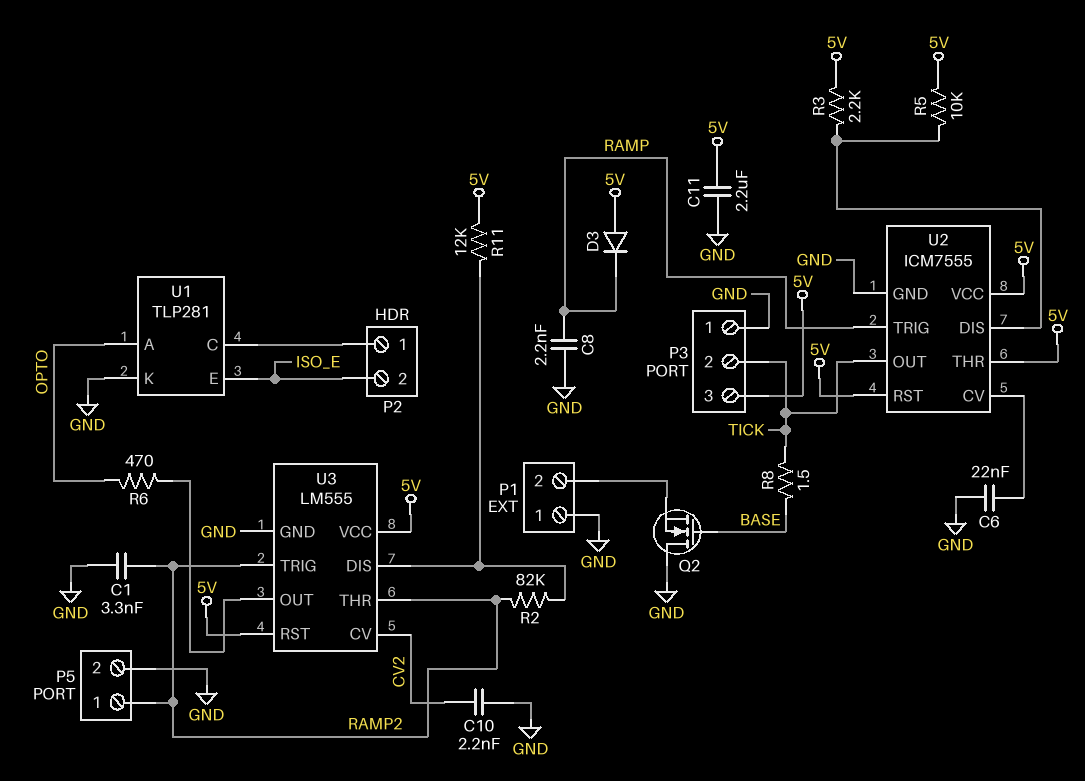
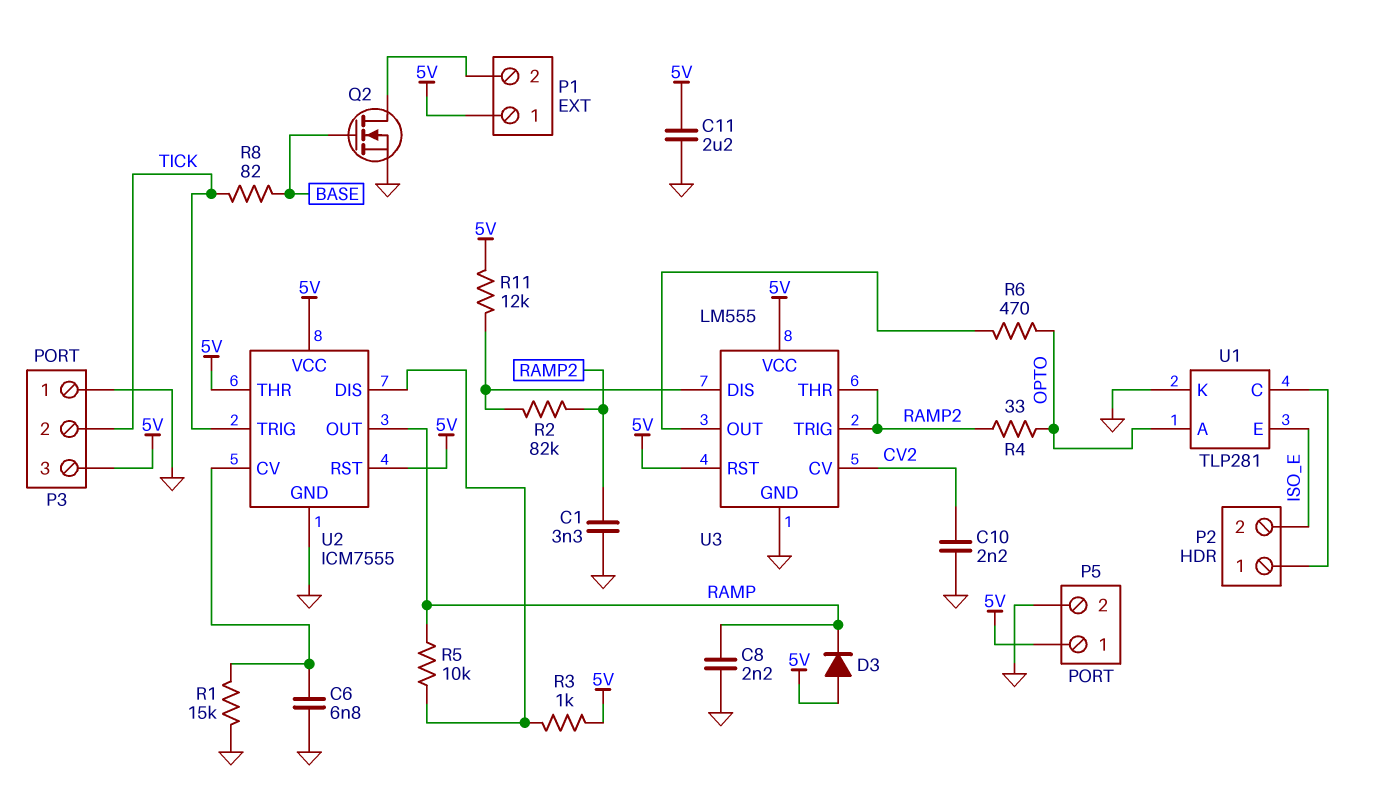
C6: 22nF (GND, U2/CV) -> 6.8nF (GND, U2/CV)
P1 pin 1: GND -> 5V
P5 pin 1: RAMP2 -> 5V
Q2: NMOS (G BASE, D GND, S P1/2) -> NMOS (G BASE, D P1/2, S GND)
R1: none -> 15k (GND, U2/CV)
R3: 2.2k (5V, U2/DIS) -> 1k (5V, U2/DIS)
R4: none -> 33 (OPTO, RAMP2)
R5: 10k (5V, U2/DIS) -> 10k (RAMP, U2/DIS)
R8: 1.5 (BASE, TICK) -> 82 (BASE, TICK)
U2 pin OUT: TICK -> RAMP
U2 pin TRIG: RAMP -> TICK

